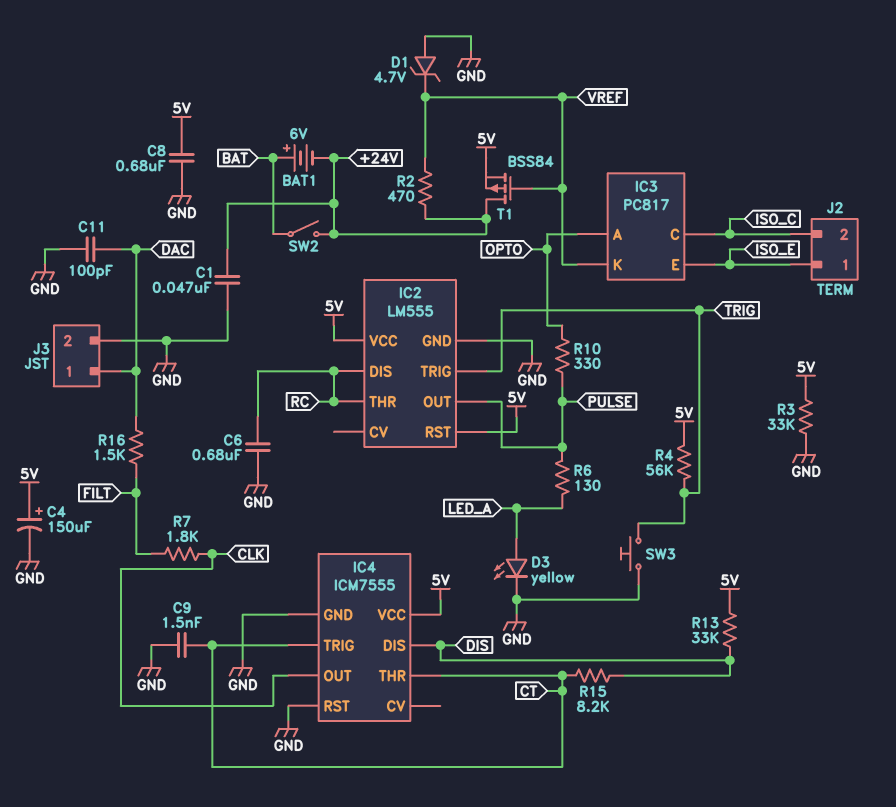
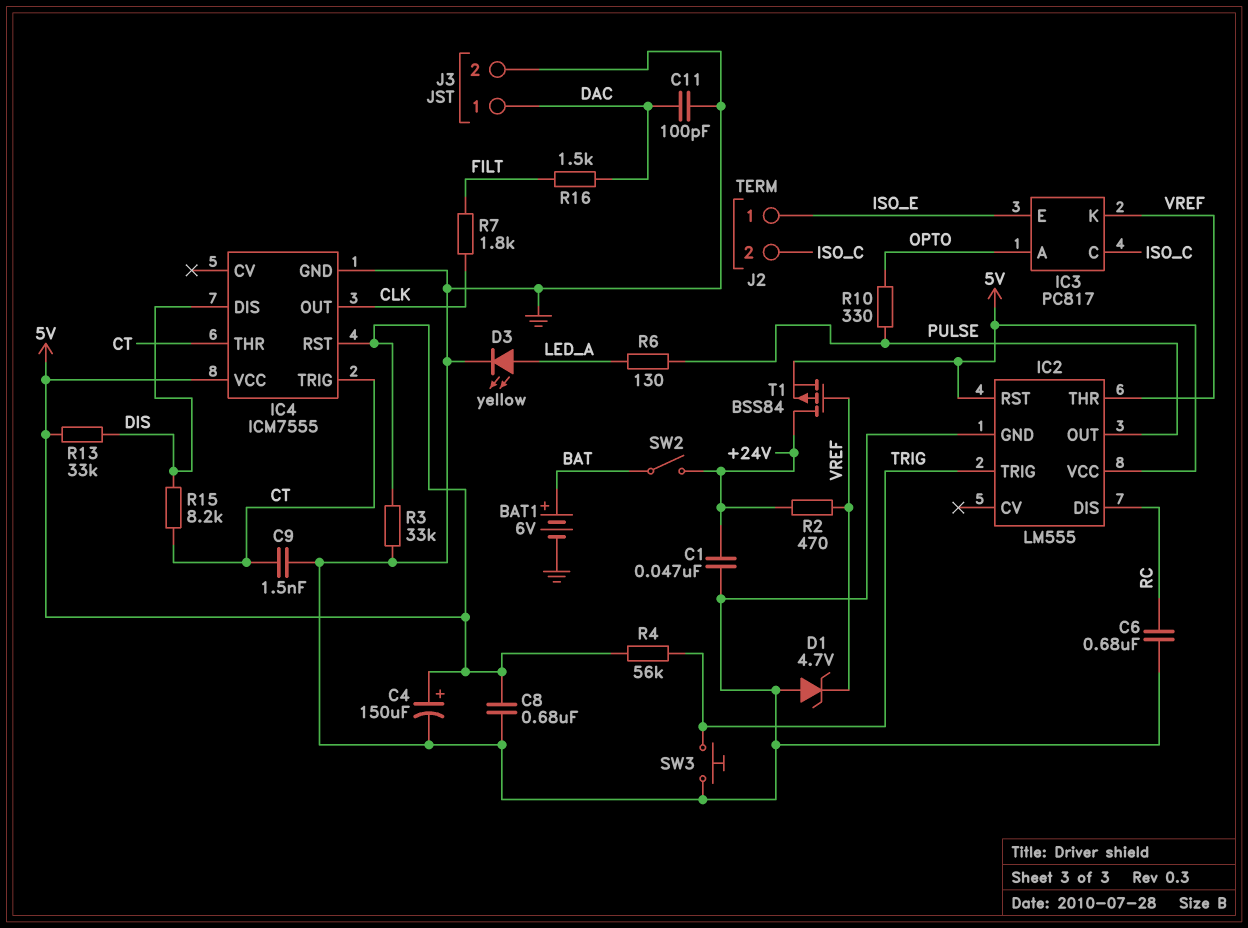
BAT1: 6V (plus BAT, minus +24V) -> 6V (plus BAT, minus GND)
IC2 pin THR: RC -> VREF
IC4 pin RST: GND -> 5V

